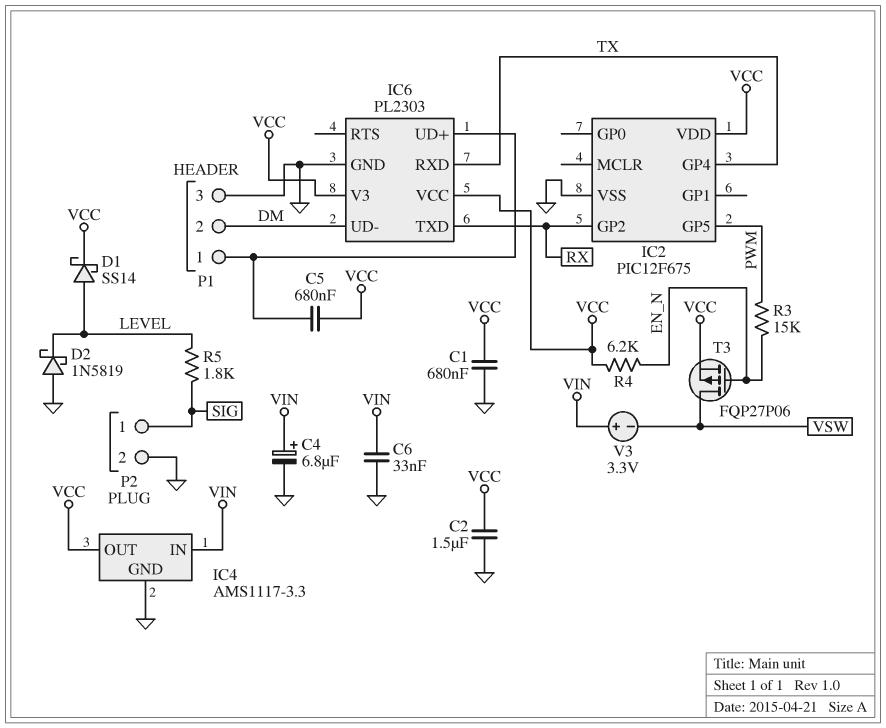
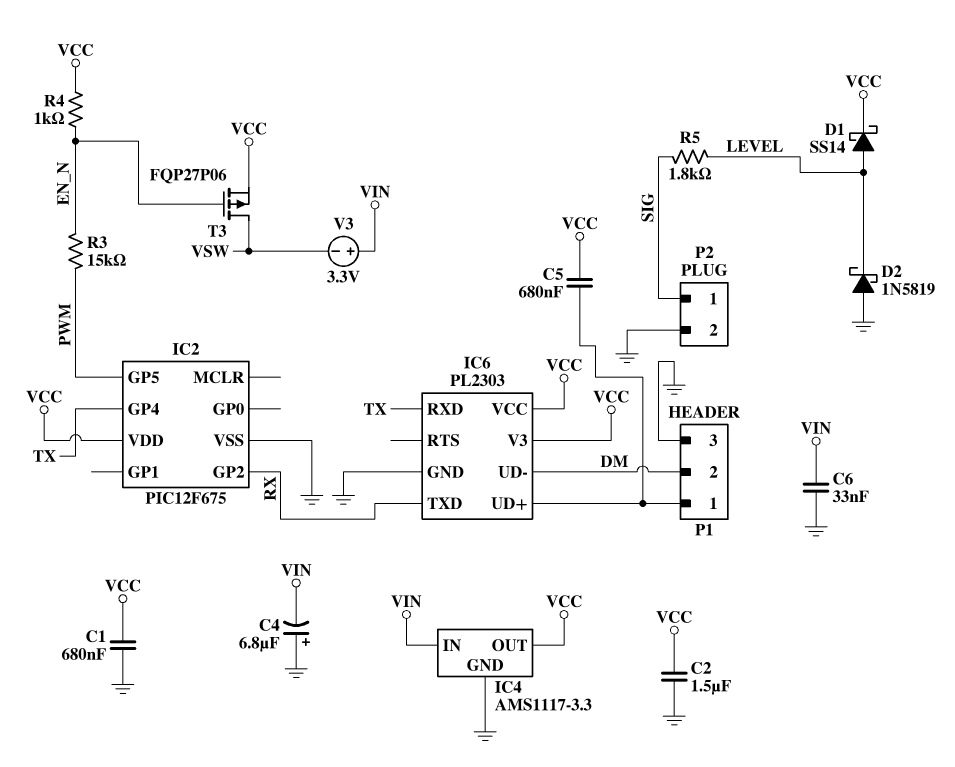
C4: 6.8uF (plus VIN, minus GND) -> 6.8uF (plus GND, minus VIN)
R4: 6.2k (EN_N, VCC) -> 1k (EN_N, VCC)

